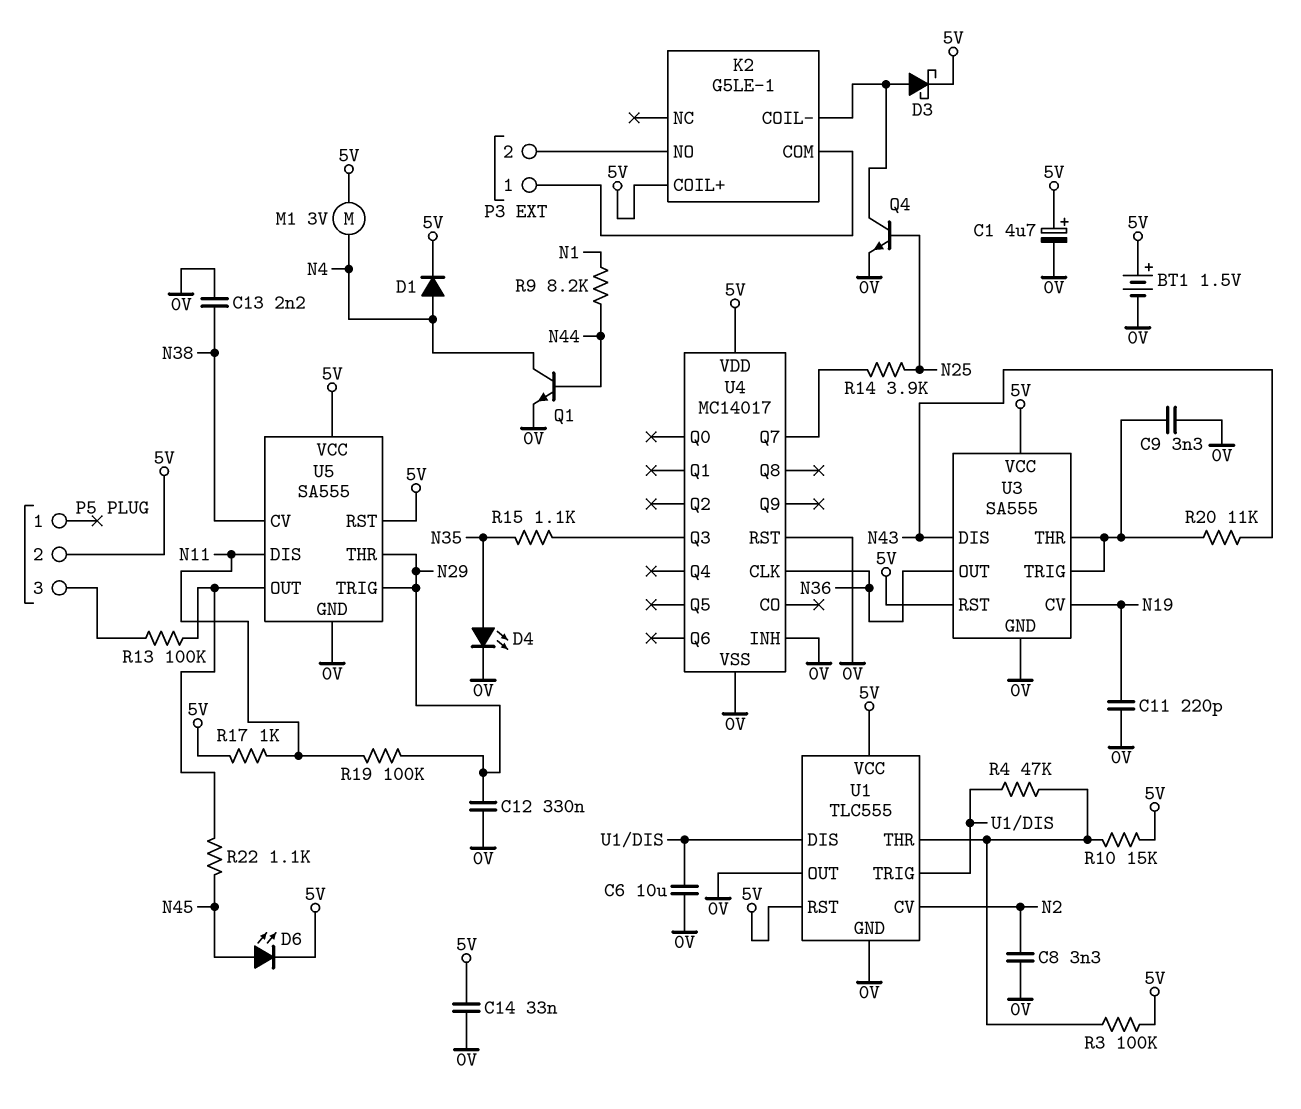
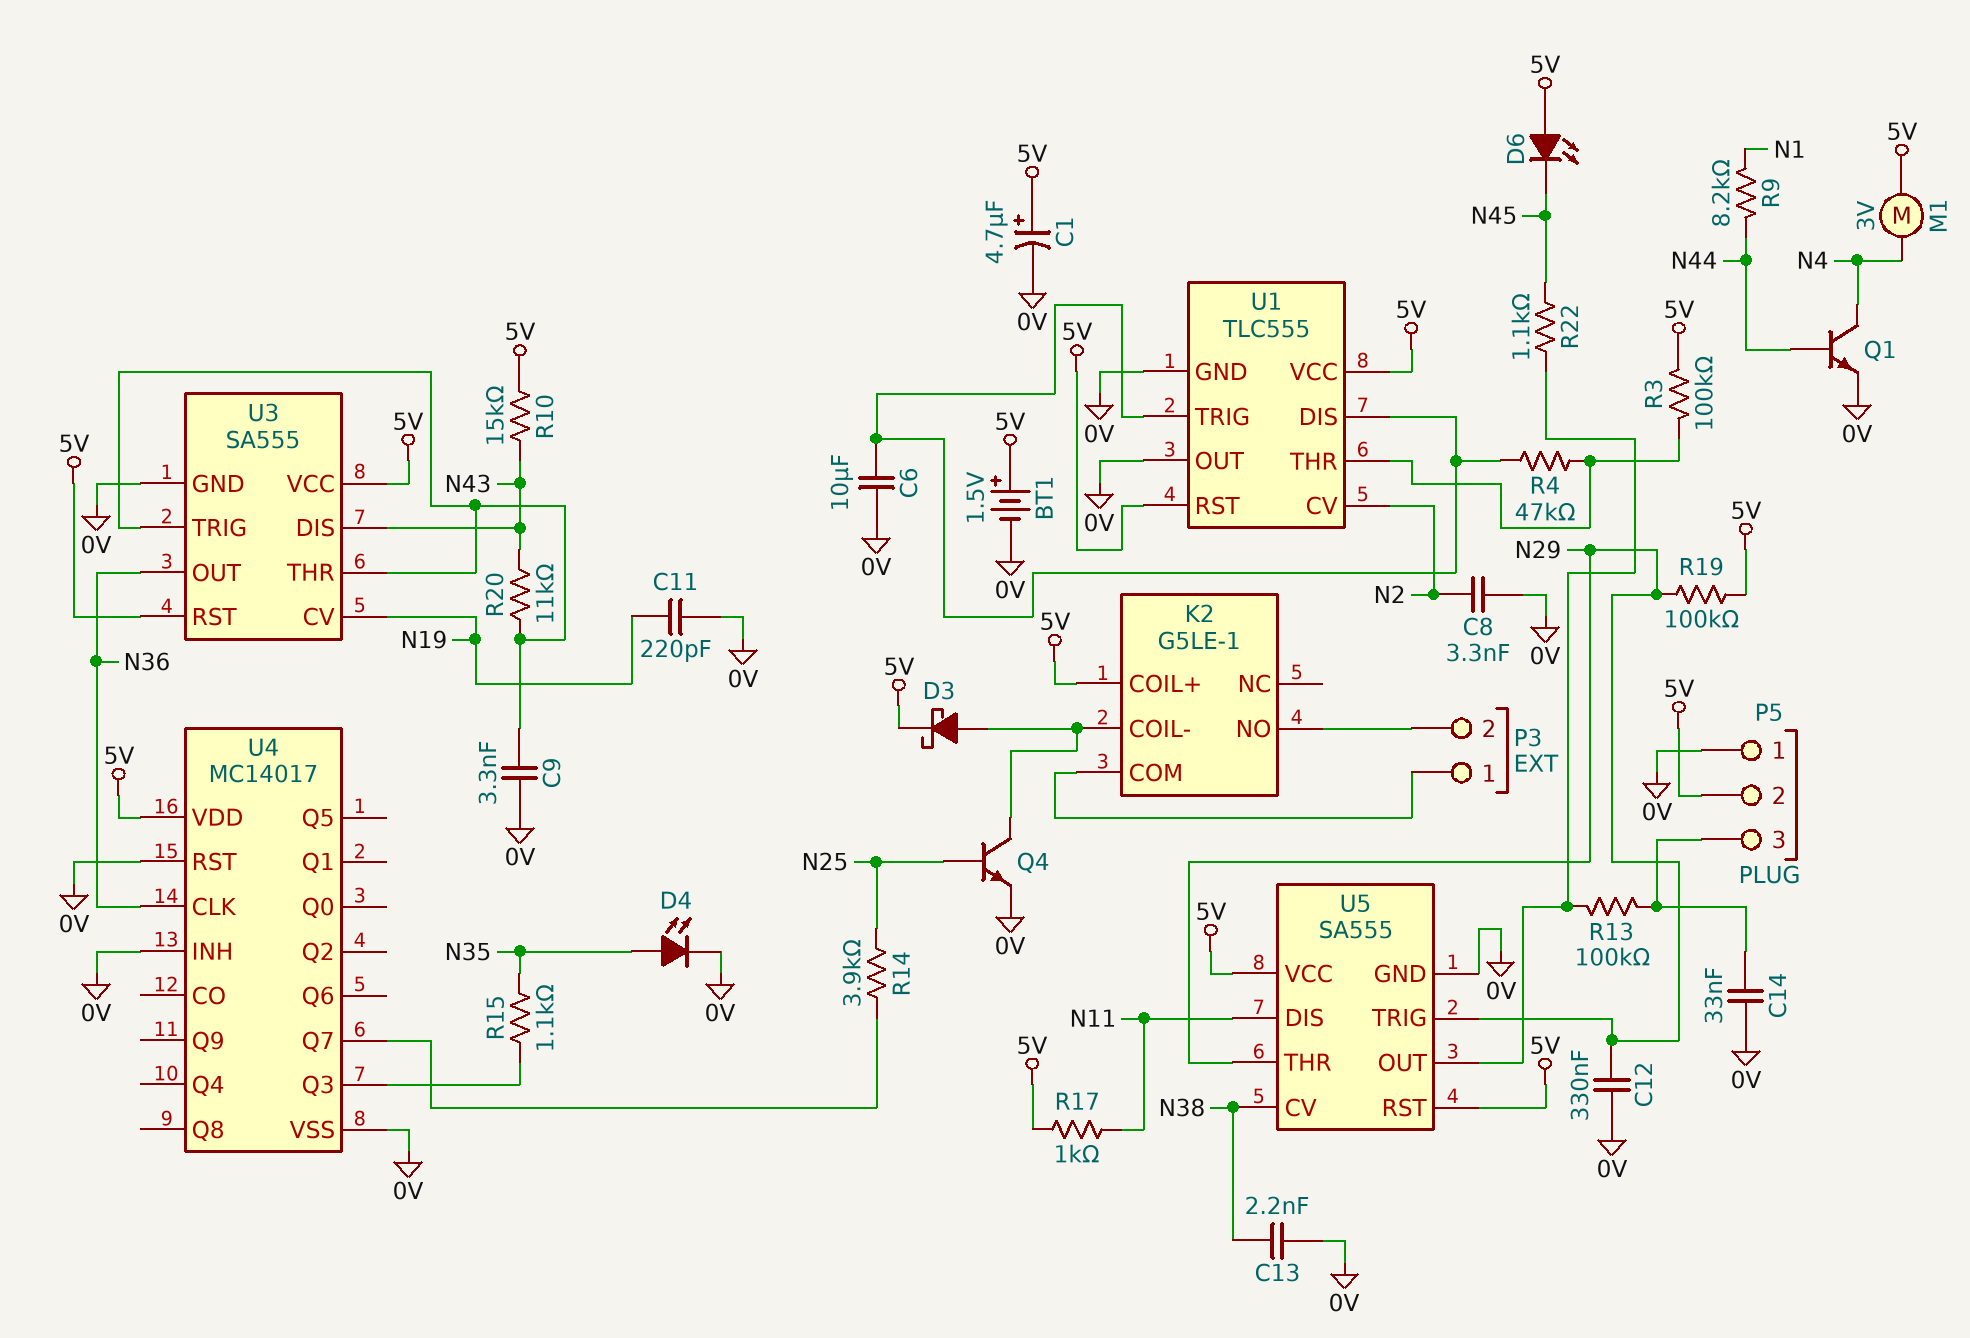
C14: 33nF (0V, 5V) -> 33nF (0V, P5/3)
D1: diode (A N4, K 5V) -> none
D6: LED (A N45, K 5V) -> LED (A 5V, K N45)
P5 pin 1: none -> 0V
R10: 15k (5V, U1/THR) -> 15k (5V, N43)
R19: 100k (N11, N29) -> 100k (5V, N29)

